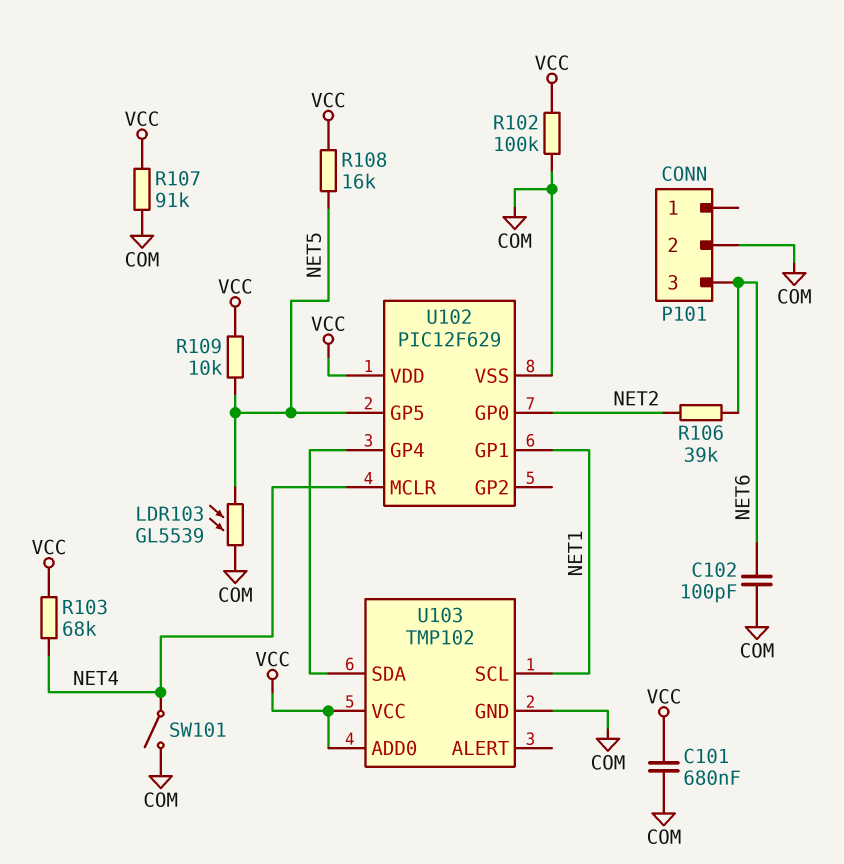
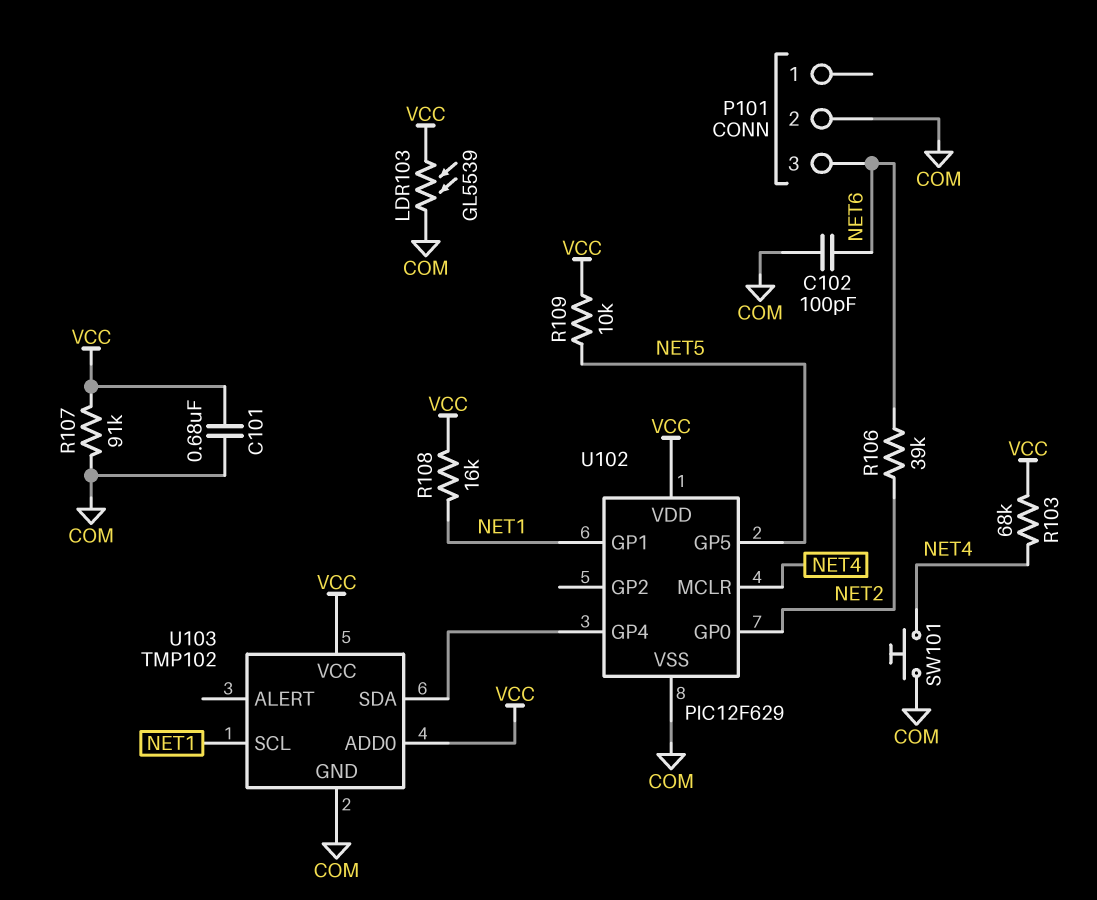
LDR103: GL5539 (COM, NET5) -> GL5539 (COM, VCC)
R102: 100k (COM, VCC) -> none
R108: 16k (NET5, VCC) -> 16k (NET1, VCC)
SW101: switch (COM, NET4) -> button (COM, NET4)

